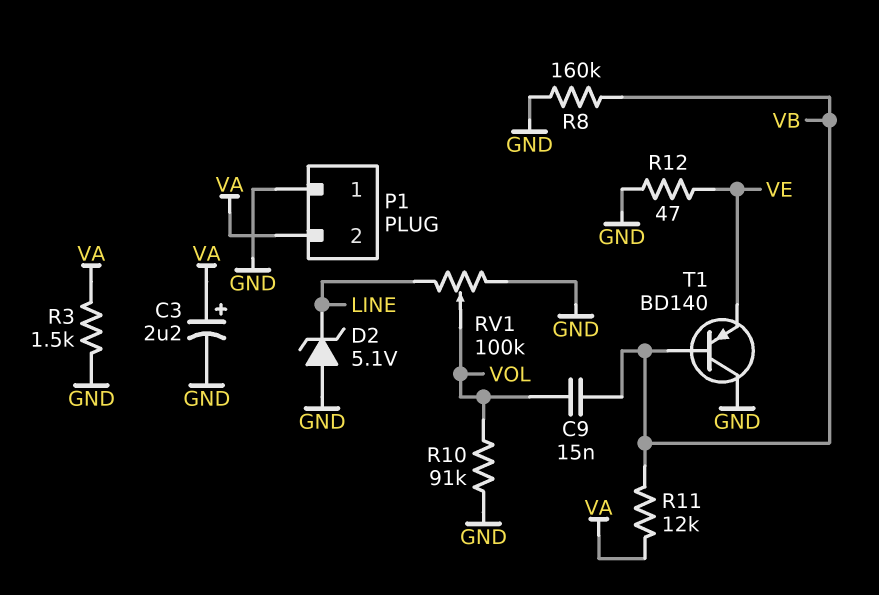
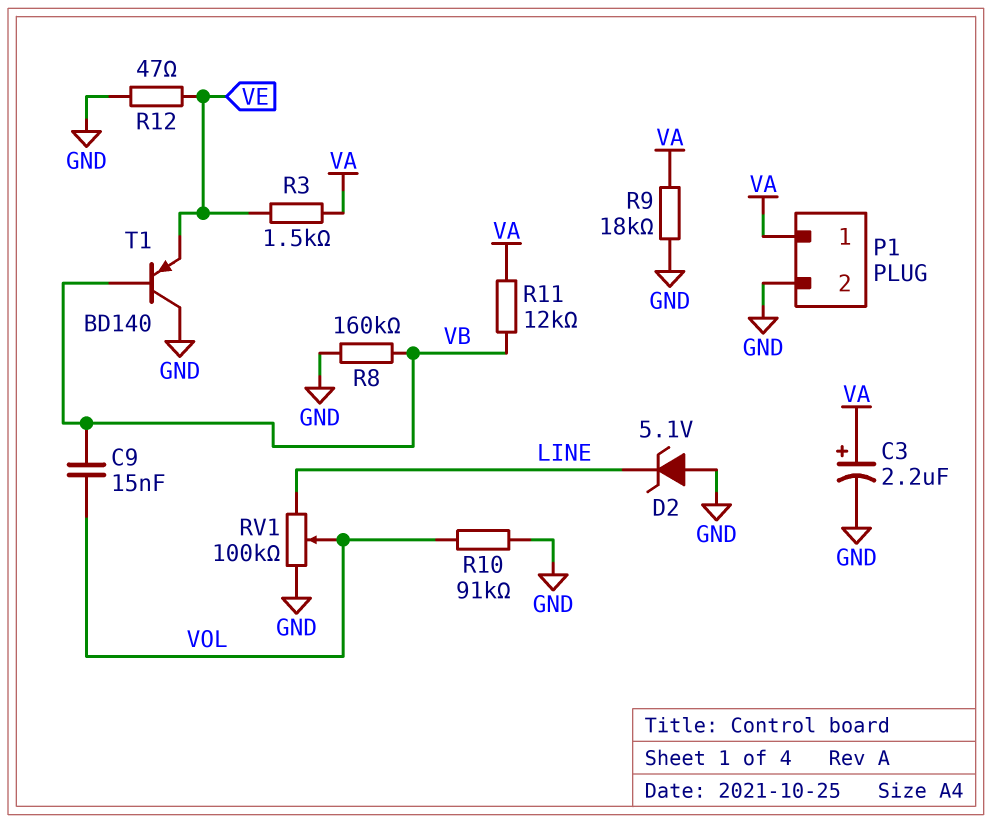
P1 pin 1: GND -> VA
P1 pin 2: VA -> GND
R3: 1.5k (GND, VA) -> 1.5k (VA, VE)
R9: none -> 18k (GND, VA)

